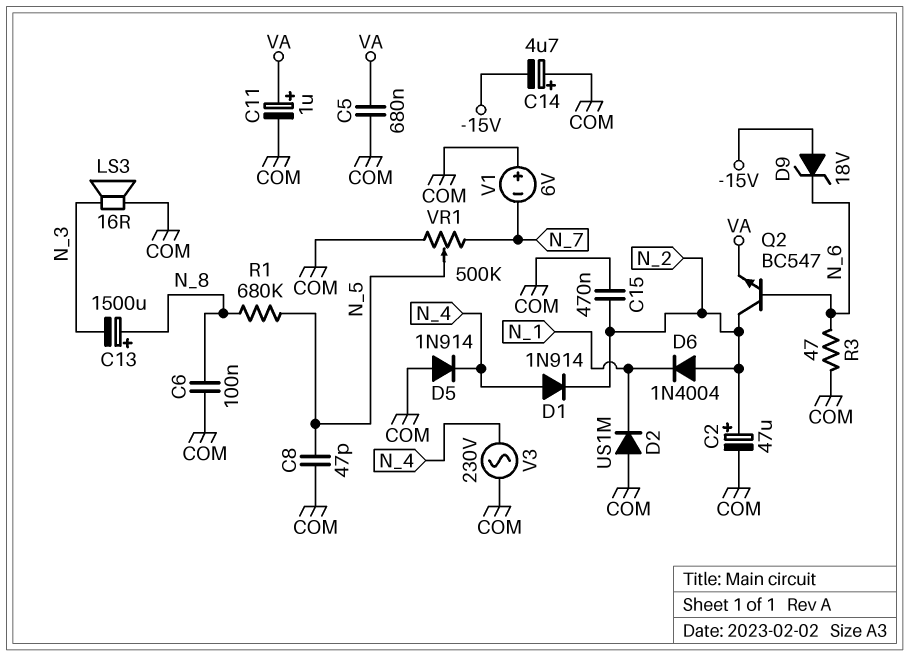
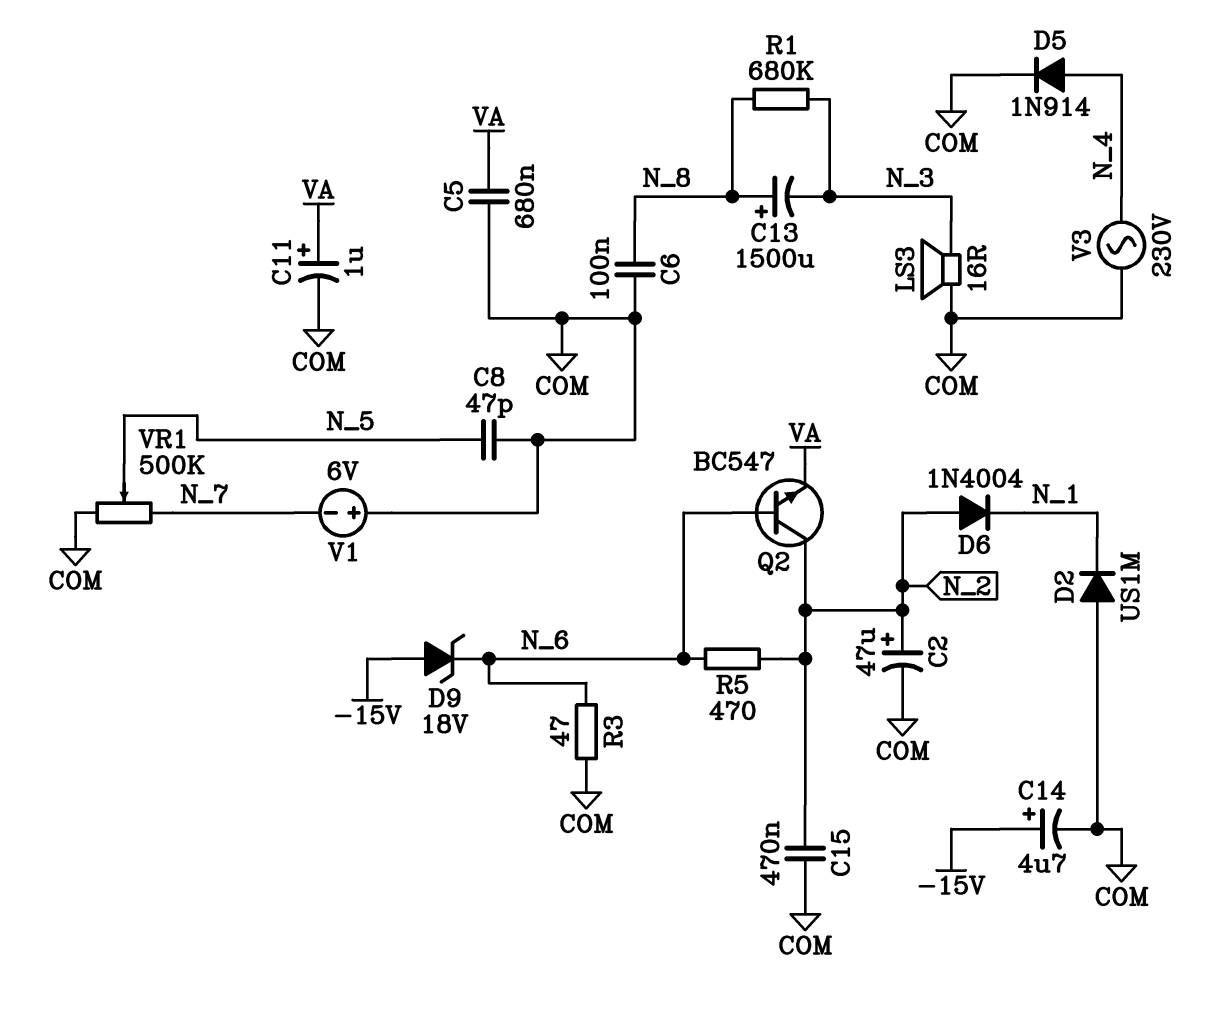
C14: 4.7uF (plus COM, minus -15V) -> 4.7uF (plus -15V, minus COM)
D1: diode 1N914 (A N_4, K N_2) -> none
D5: diode 1N914 (A COM, K N_4) -> diode 1N914 (A N_4, K COM)
R1: 680k (N_5, N_8) -> 680k (N_3, N_8)
R5: none -> 470 (N_2, N_6)

